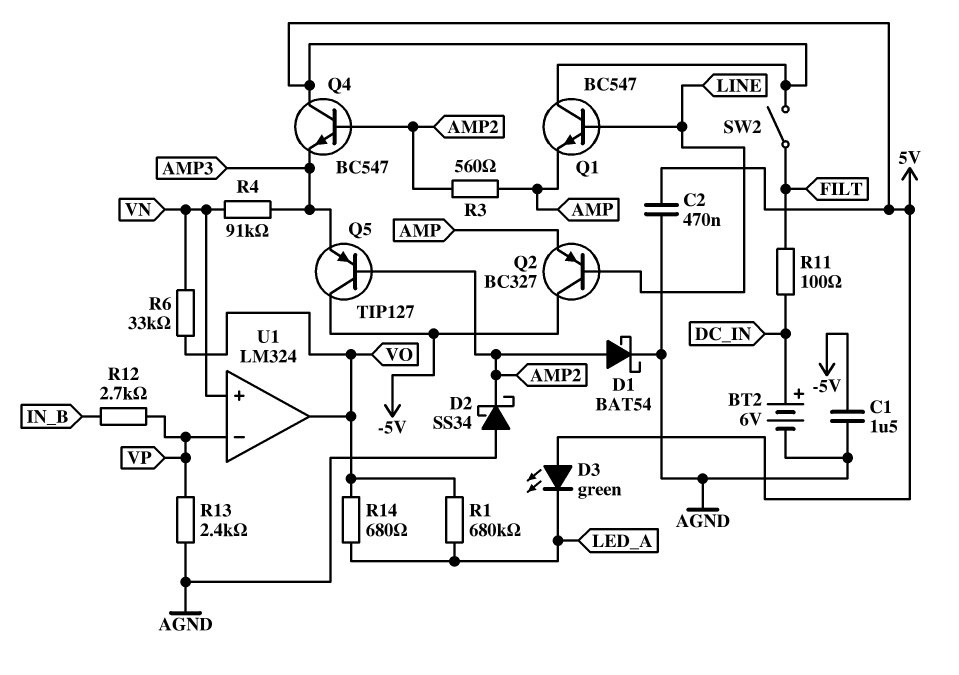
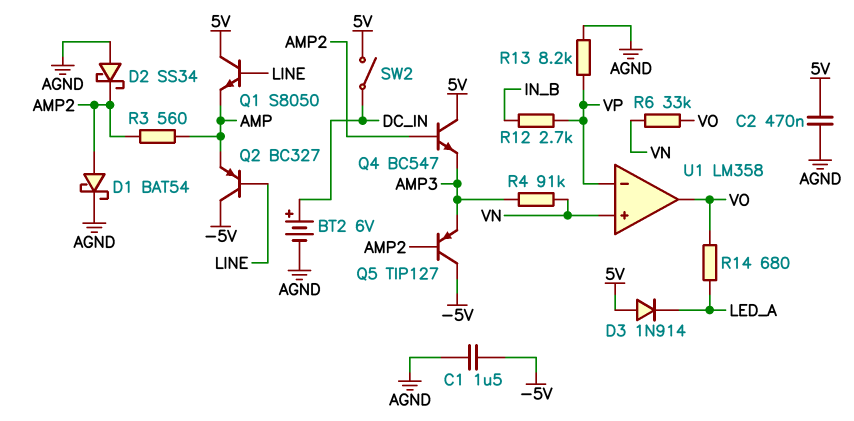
D3: LED green (A 5V, K LED_A) -> diode 1N914 (A 5V, K LED_A)
Q1: NPN BC547 (B LINE, C 5V, E AMP) -> NPN S8050 (B LINE, C 5V, E AMP)
R1: 680k (LED_A, VO) -> none
R11: 100 (DC_IN, FILT) -> none
R13: 2.4k (AGND, VP) -> 8.2k (AGND, VP)
SW2: switch (5V, FILT) -> switch (5V, DC_IN)
U1: LM324 -> LM358

